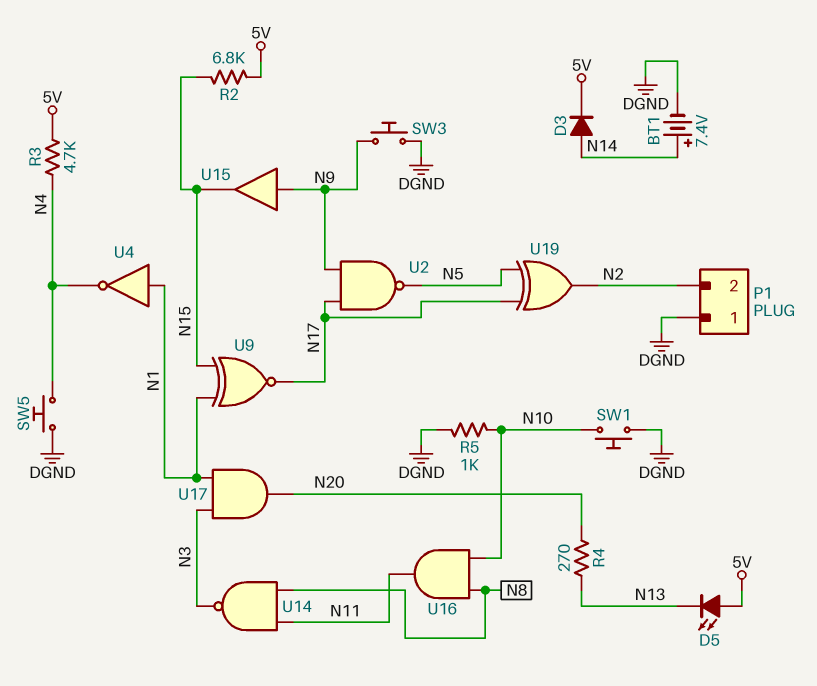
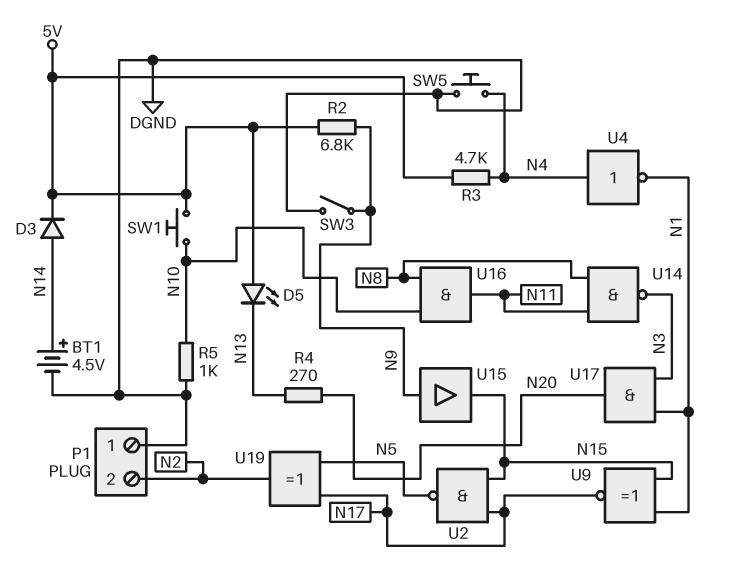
BT1: 7.4V (plus N14, minus DGND) -> 4.5V (plus N14, minus DGND)
R2: 6.8k (5V, N15) -> 6.8k (5V, N9)
SW1: button (DGND, N10) -> button (5V, N10)
SW3: button (DGND, N9) -> switch (DGND, N9)
U2: NAND (in N9, in N17, out N5) -> NAND (in N15, in N17, out N5)
U4: NOT (in N1, out N4) -> NOT (in N4, out N1)

